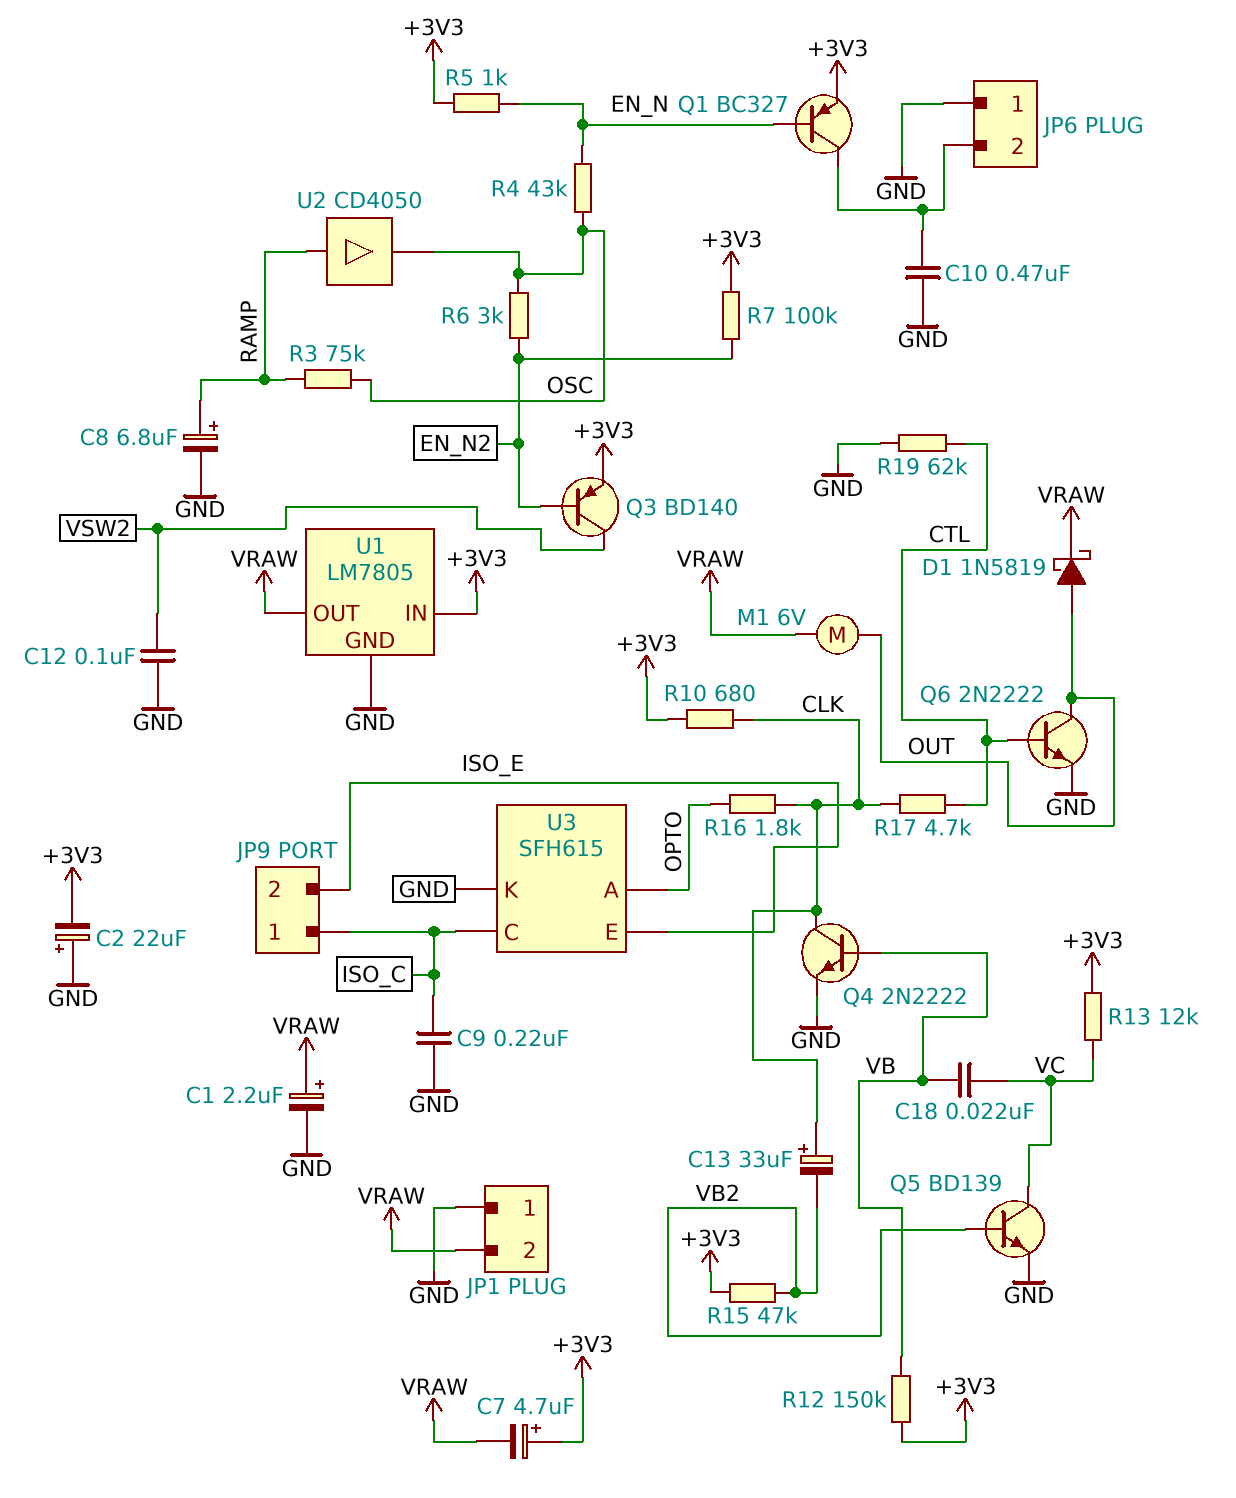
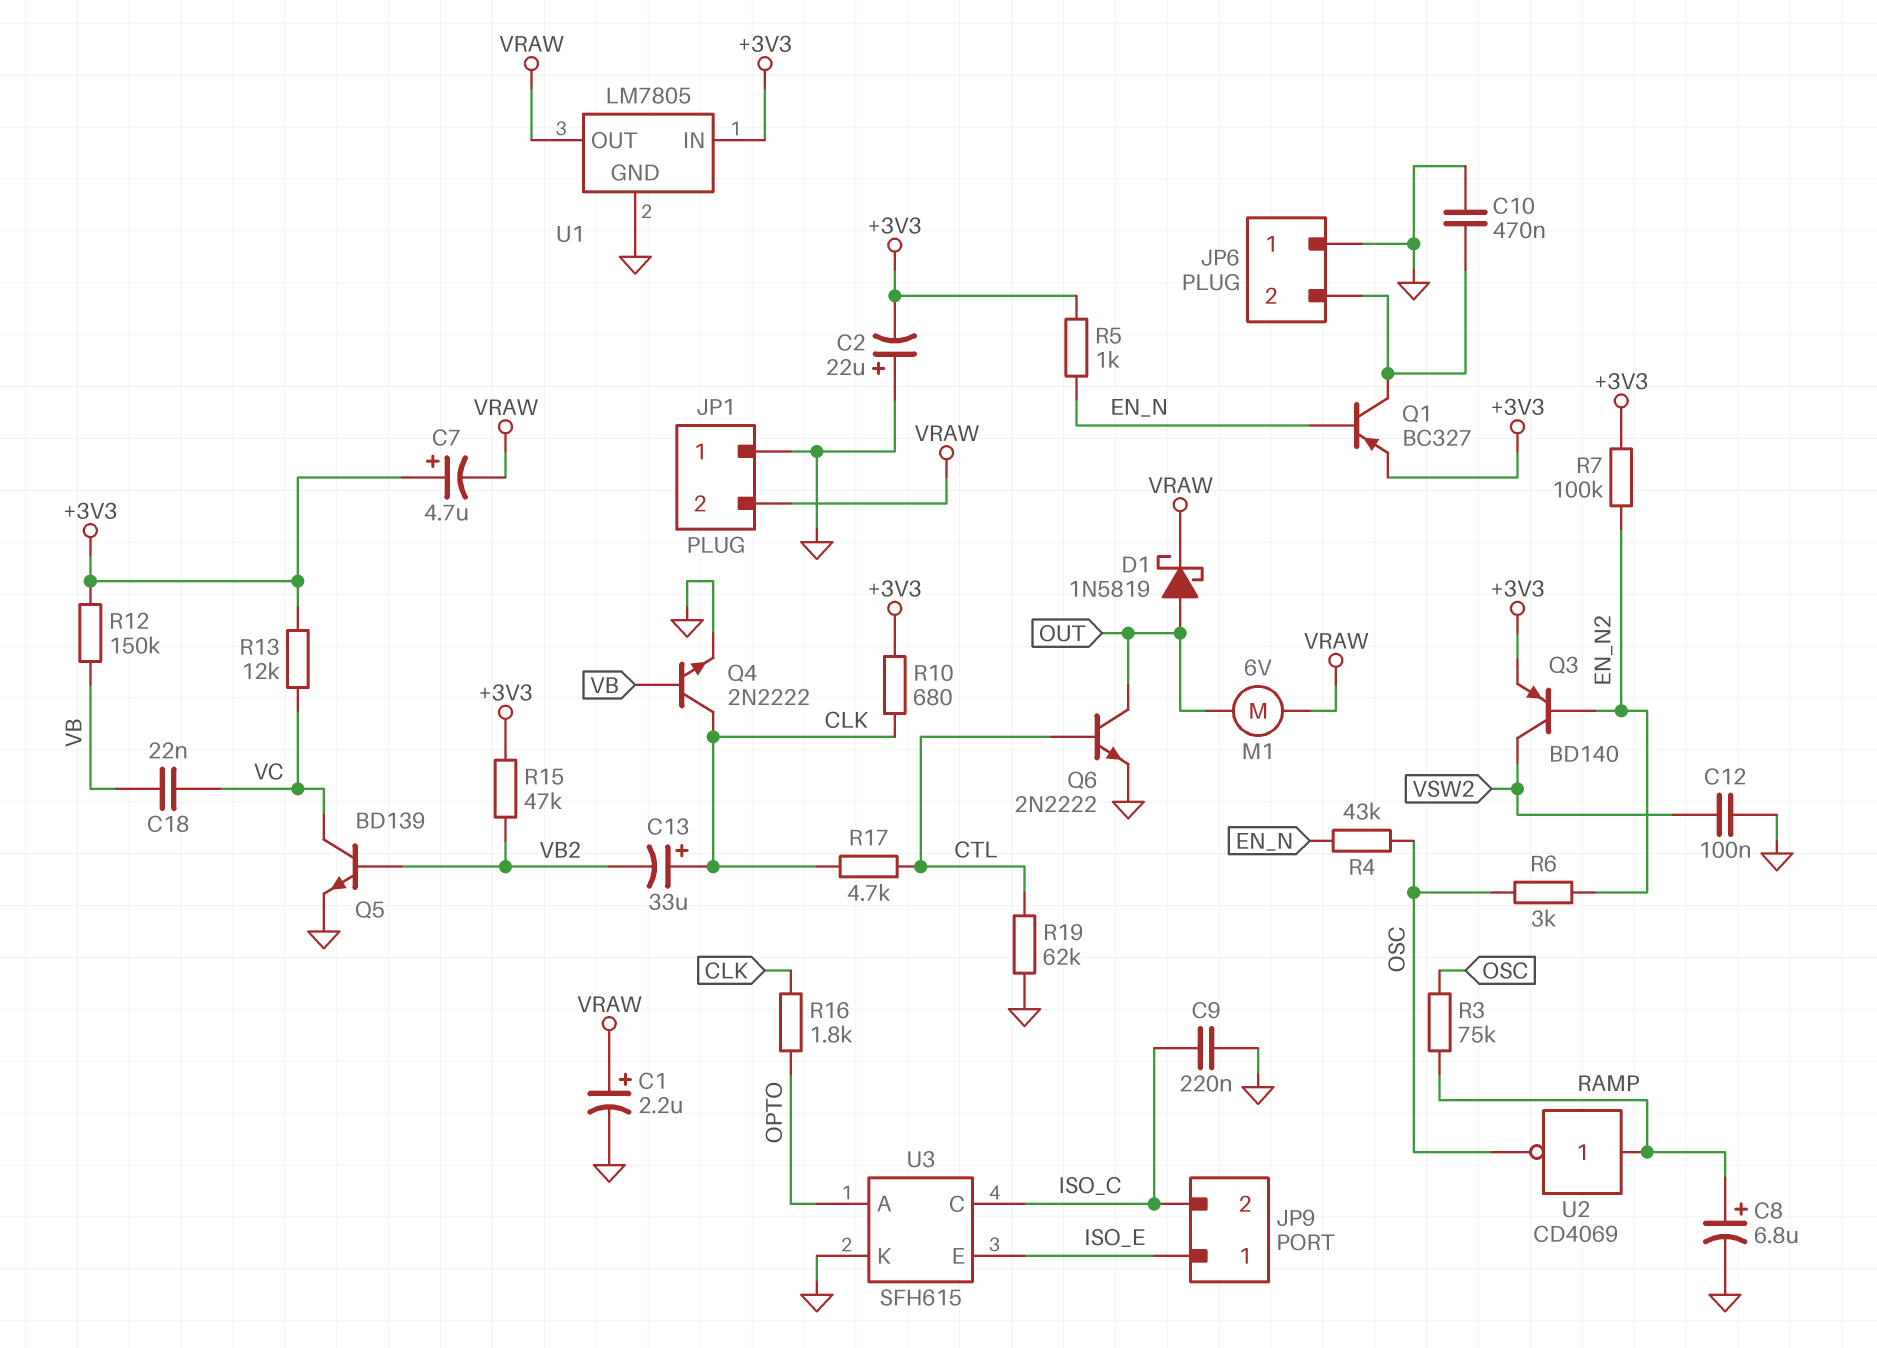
JP9 pin 1: ISO_C -> ISO_E
JP9 pin 2: ISO_E -> ISO_C
U2: buffer CD4050 (in RAMP, out OSC) -> NOT CD4069 (in RAMP, out OSC)

